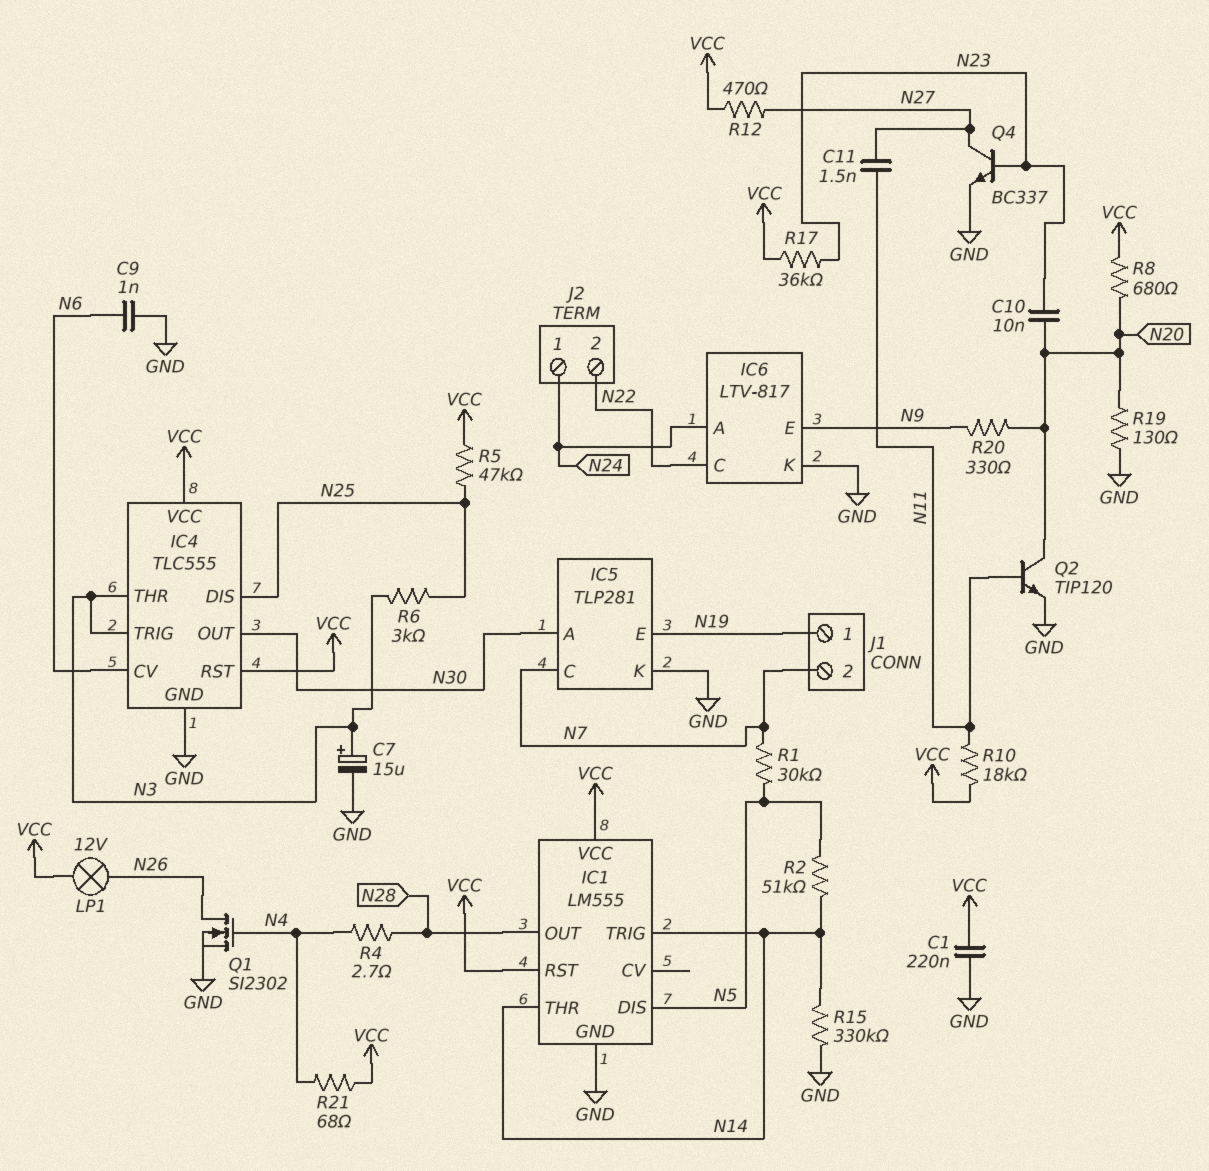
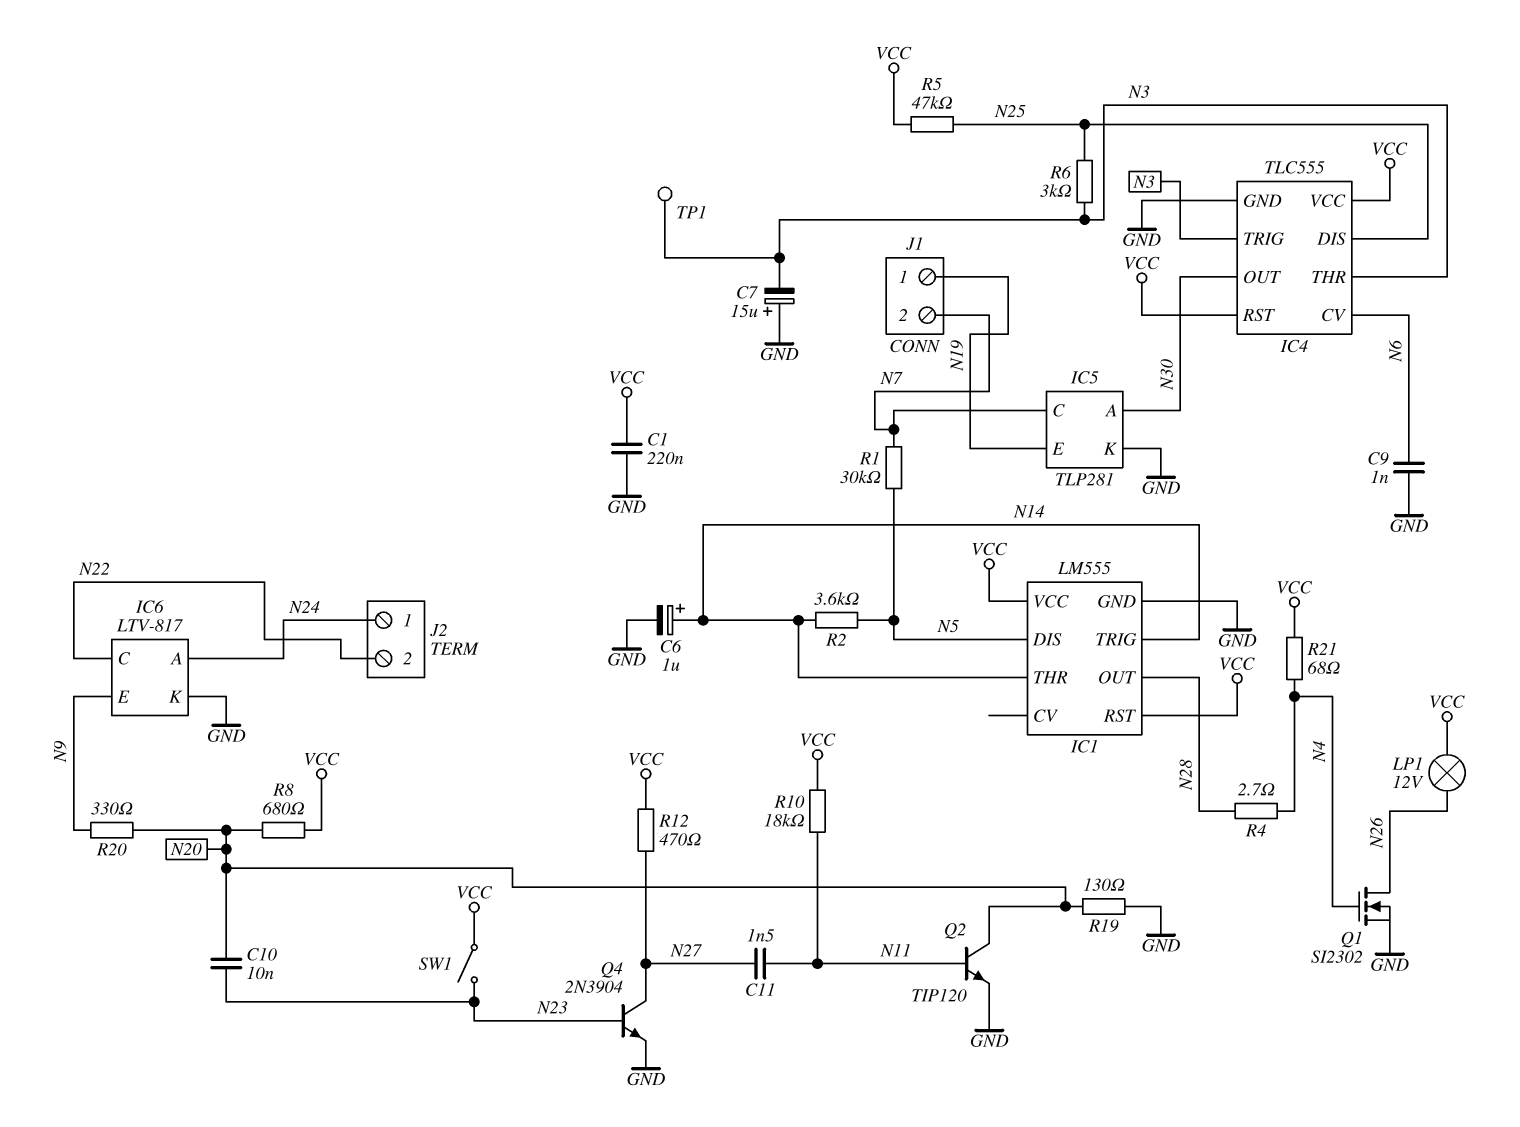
C6: none -> 1uF (plus N14, minus GND)
C7: 15uF (plus N3, minus GND) -> 15uF (plus GND, minus N3)
Q4: NPN BC337 (B N23, C N27, E GND) -> NPN 2N3904 (B N23, C N27, E GND)
R2: 51k (N5, N14) -> 3.6k (N5, N14)
R15: 330k (GND, N14) -> none
R17: 36k (N23, VCC) -> none
SW1: none -> switch (N23, VCC)
TP1: none -> test point (N3)

